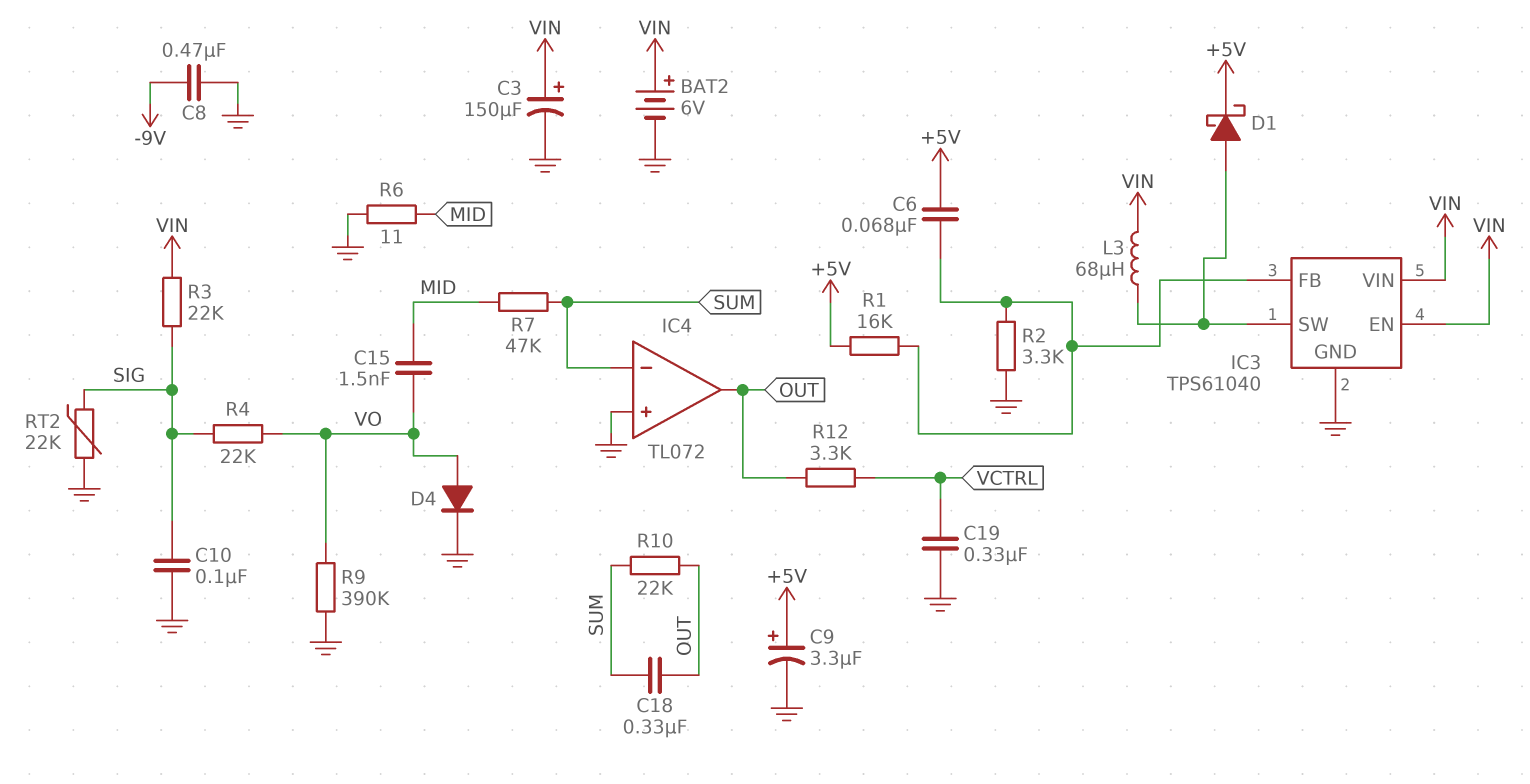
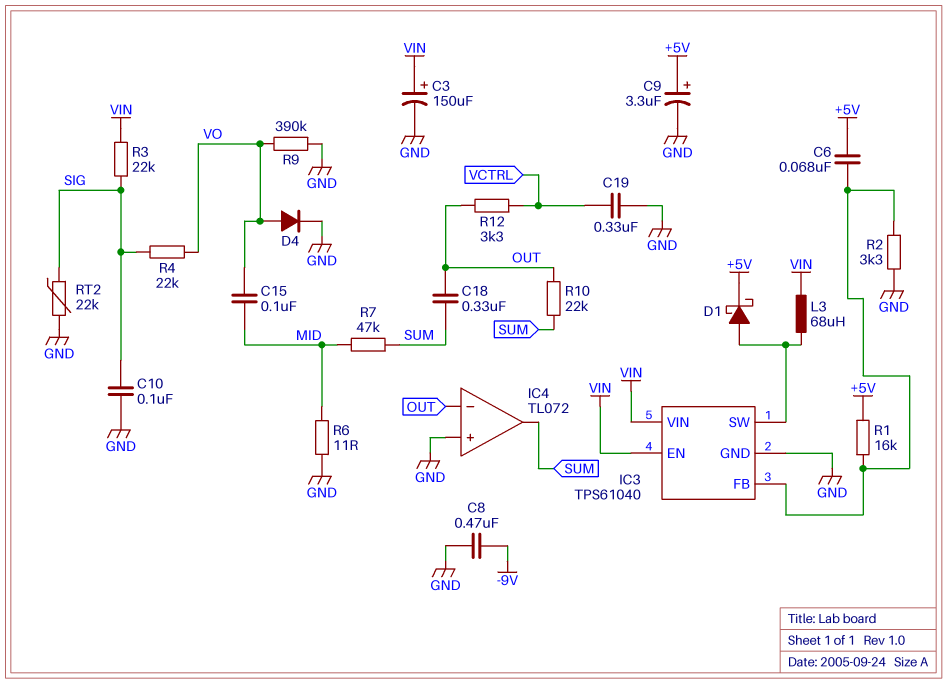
BAT2: 6V (plus VIN, minus GND) -> none
C15: 1.5nF (MID, VO) -> 100nF (MID, VO)
IC4 pin in-: SUM -> OUT
IC4 pin out: OUT -> SUM

